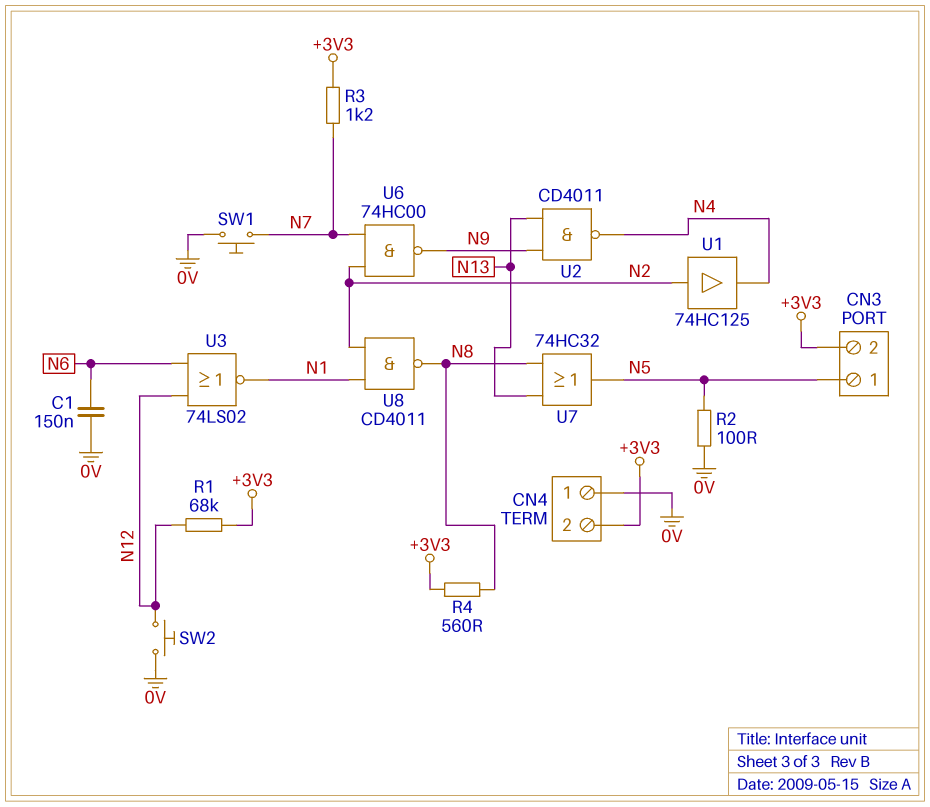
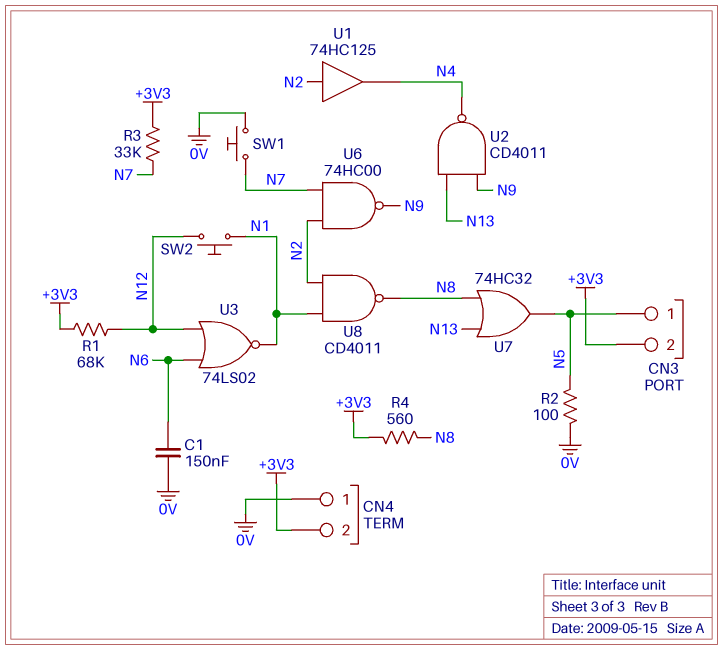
R3: 1.2k (+3V3, N7) -> 33k (+3V3, N7)
SW2: button (0V, N12) -> button (N1, N12)

